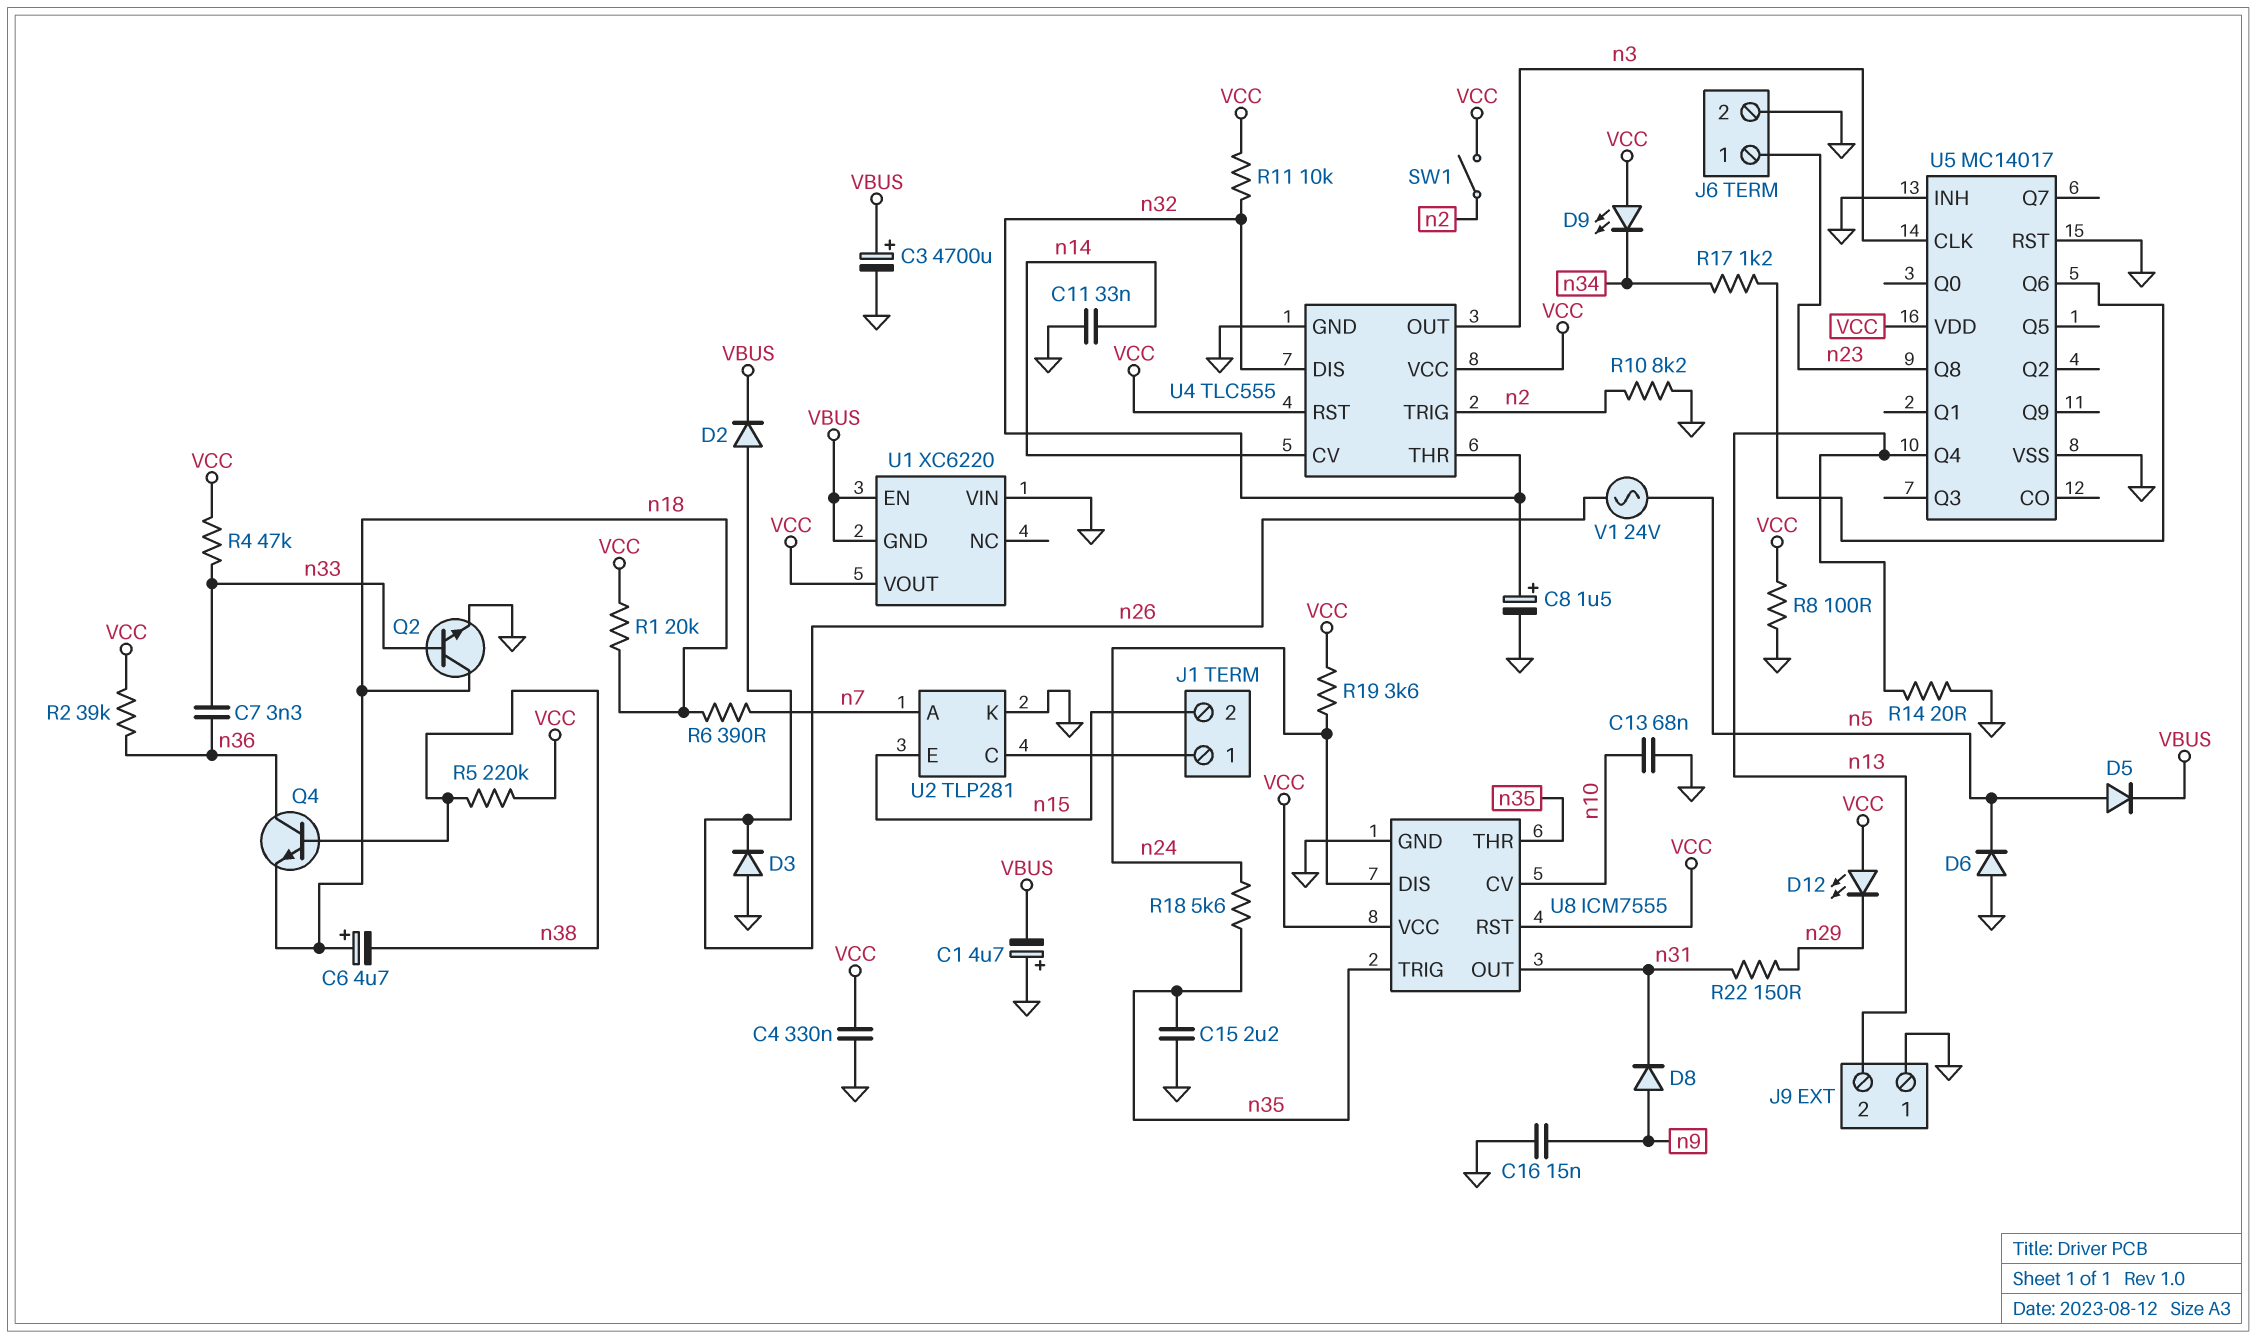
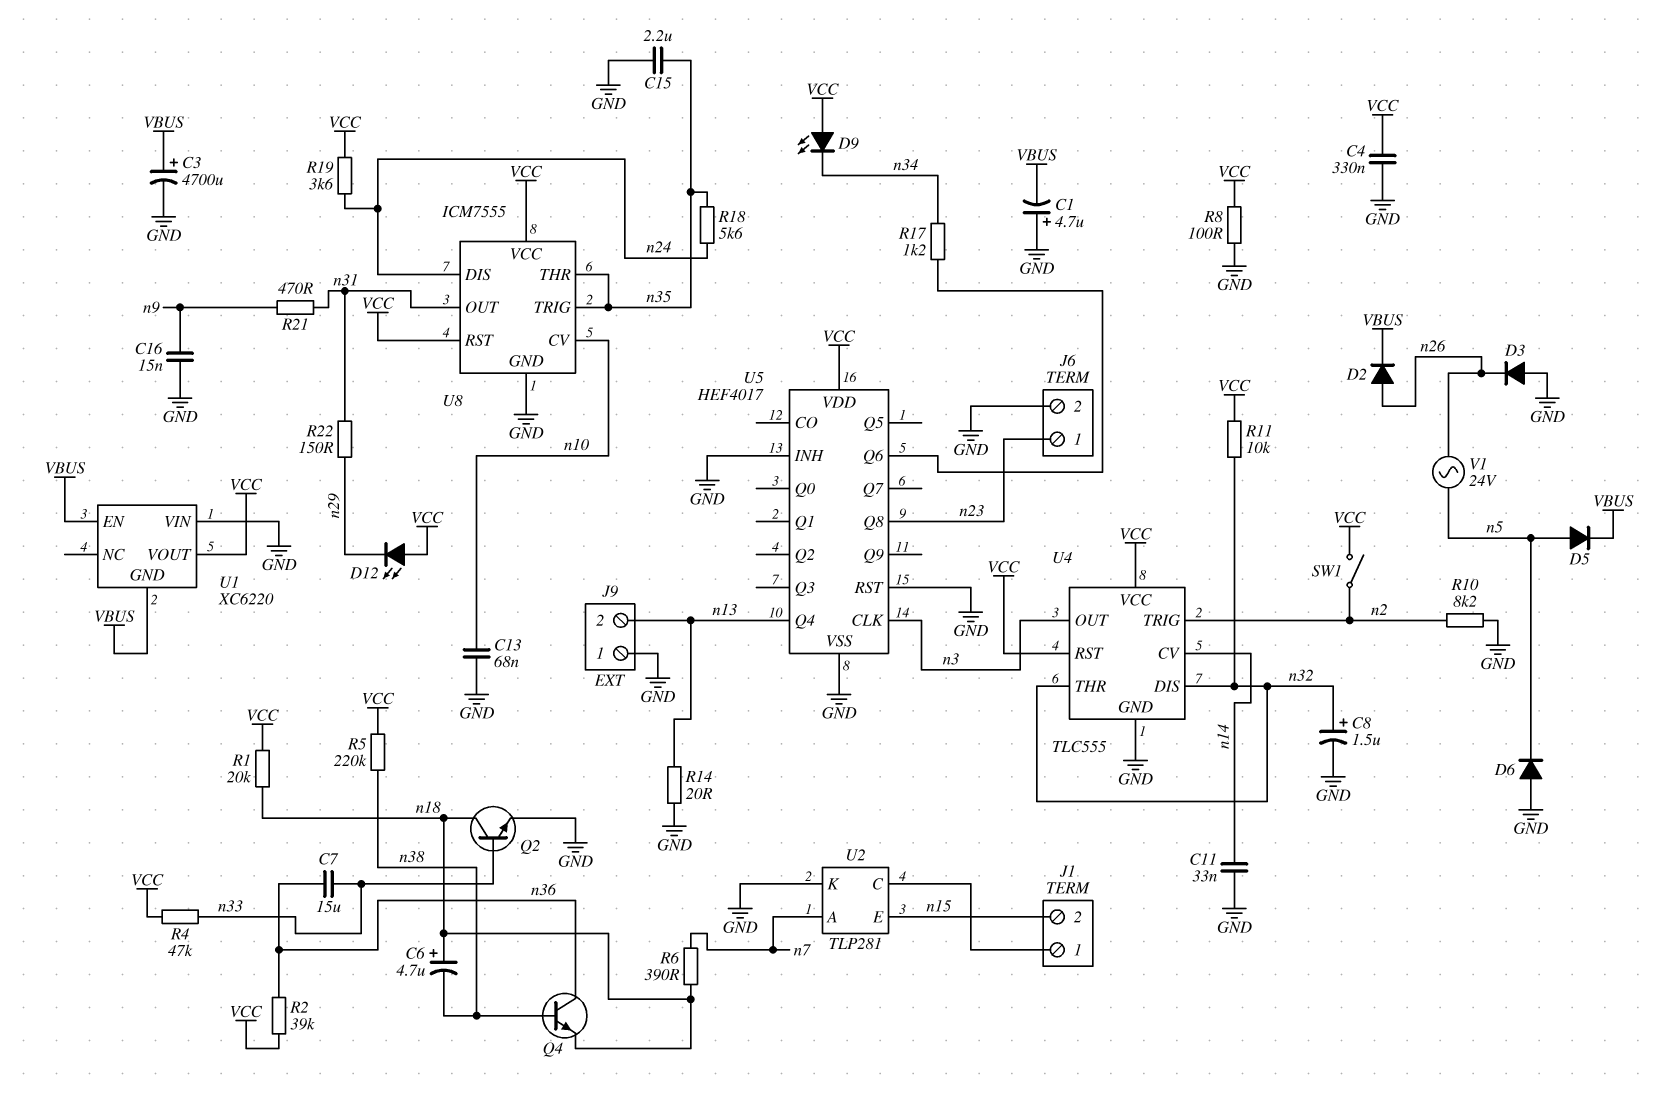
C7: 3.3nF (n33, n36) -> 15uF (n33, n36)
D8: diode (A n9, K n31) -> none
R21: none -> 470 (n9, n31)
U5: MC14017 -> HEF4017

